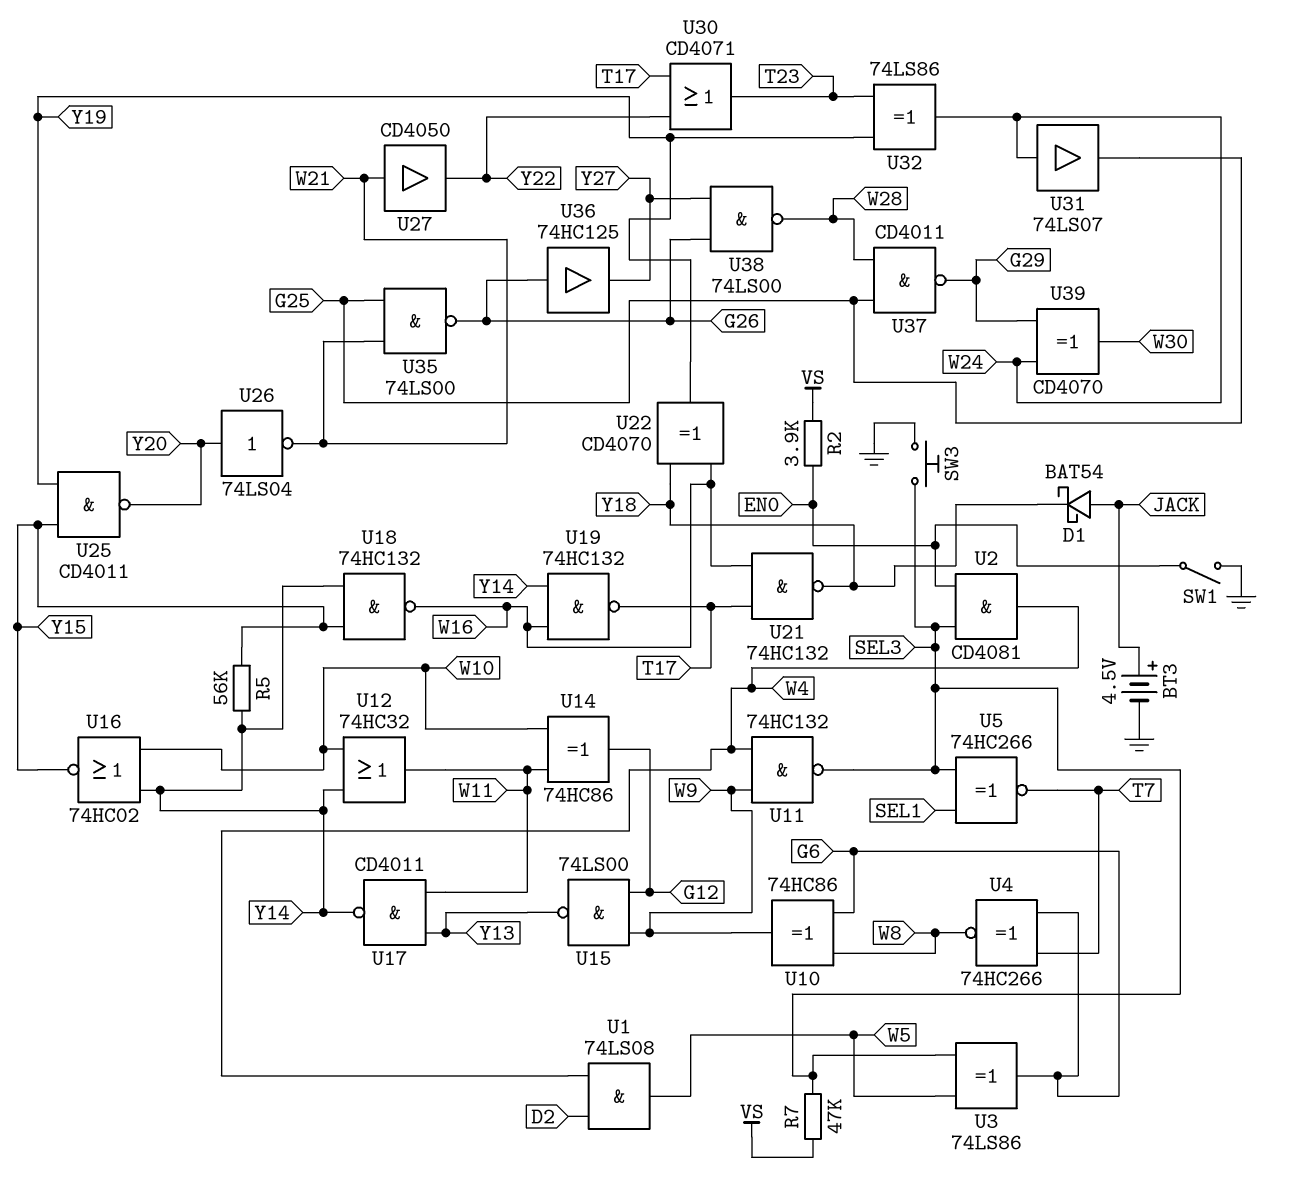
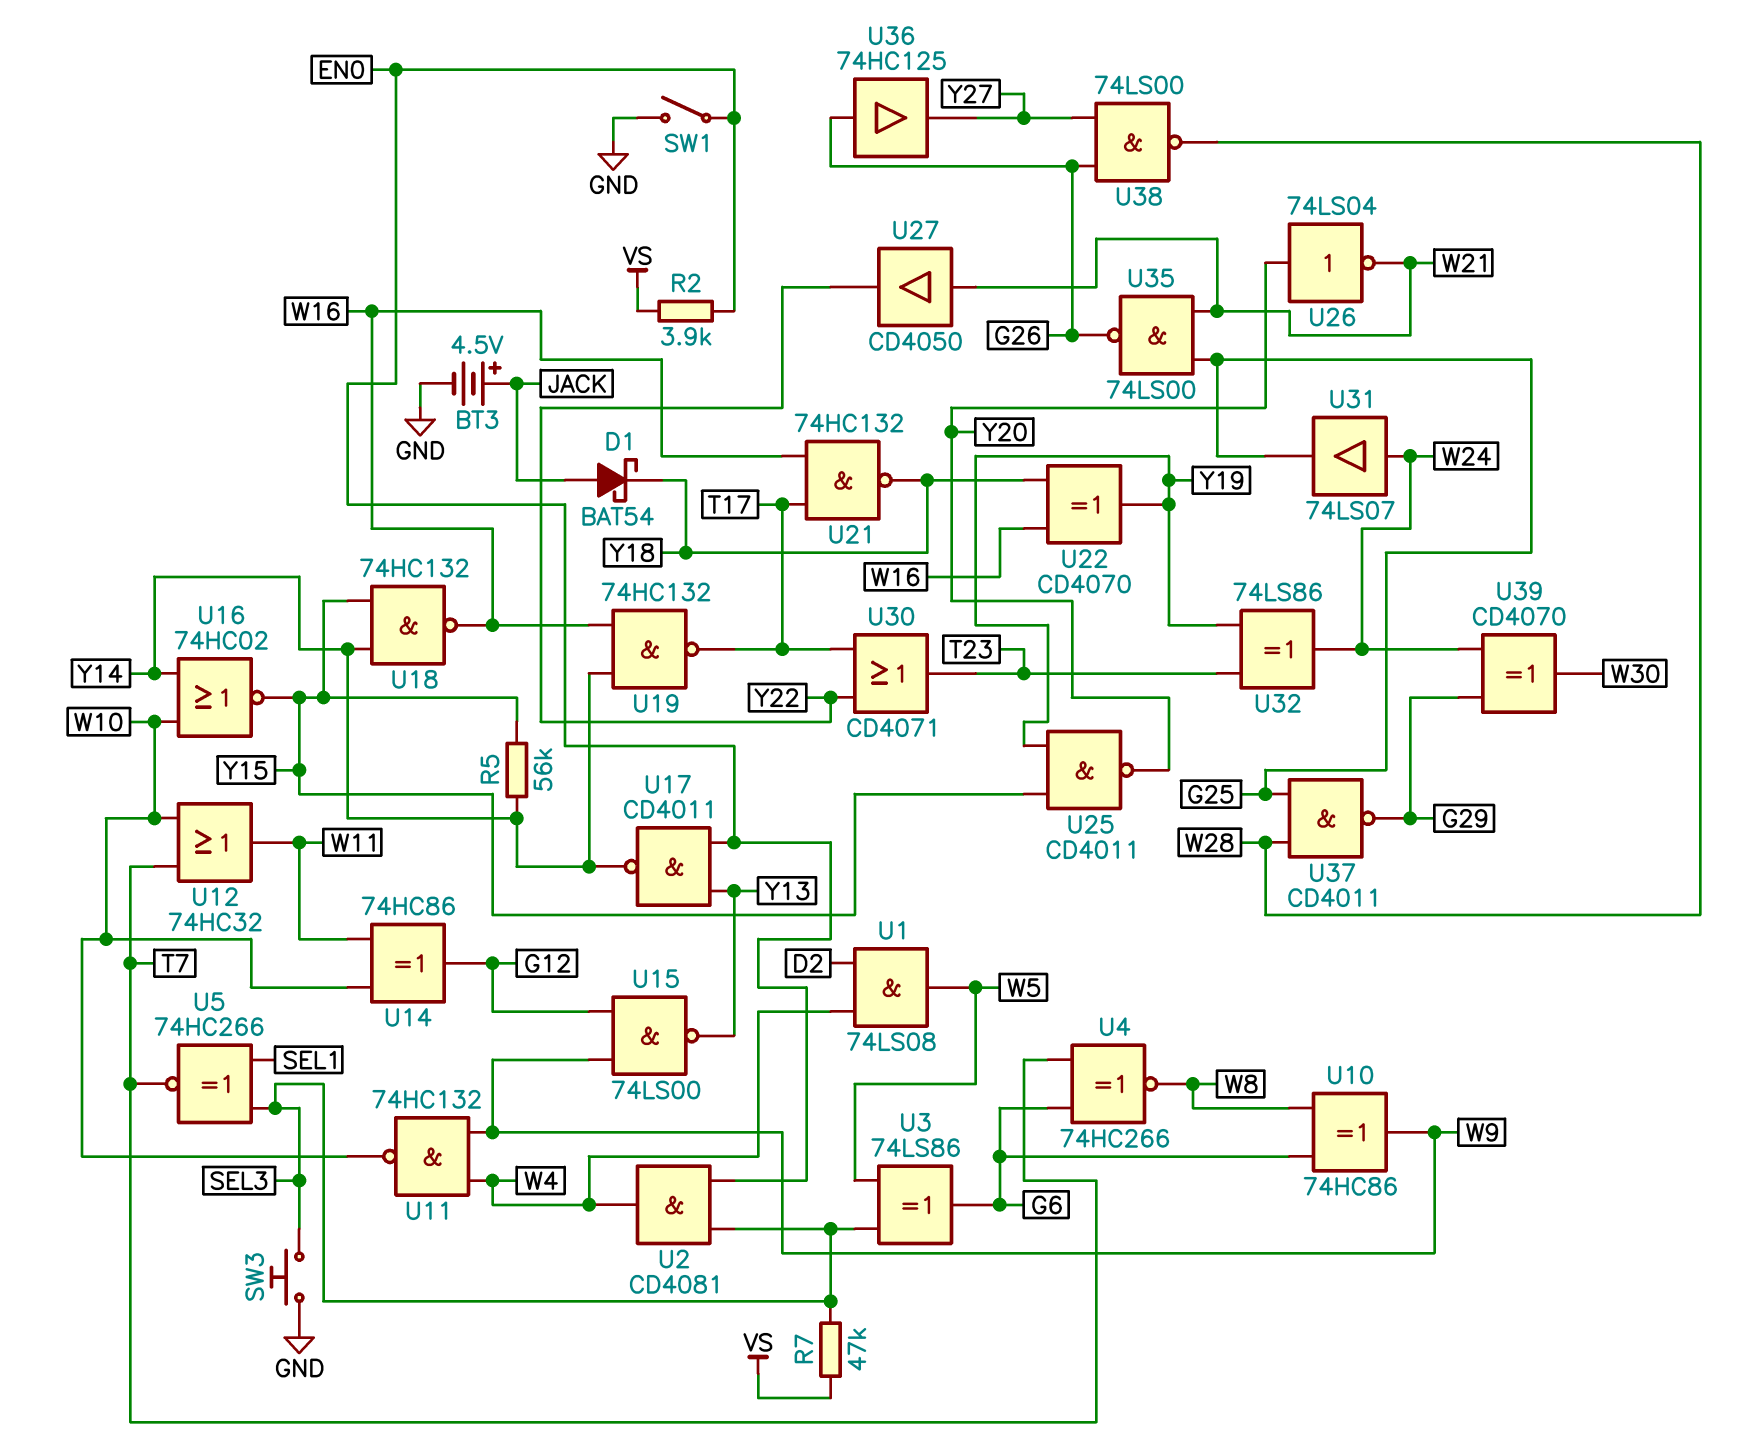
U11: NAND 74HC132 (in W4, in W9, out SEL3) -> NAND 74HC132 (in W4, in W9, out W10)
U12: OR 74HC32 (in W10, in Y14, out W11) -> OR 74HC32 (in T7, in W10, out W11)
U17: NAND CD4011 (in W11, in Y13, out Y14) -> NAND CD4011 (in EN0, in Y13, out Y14)

